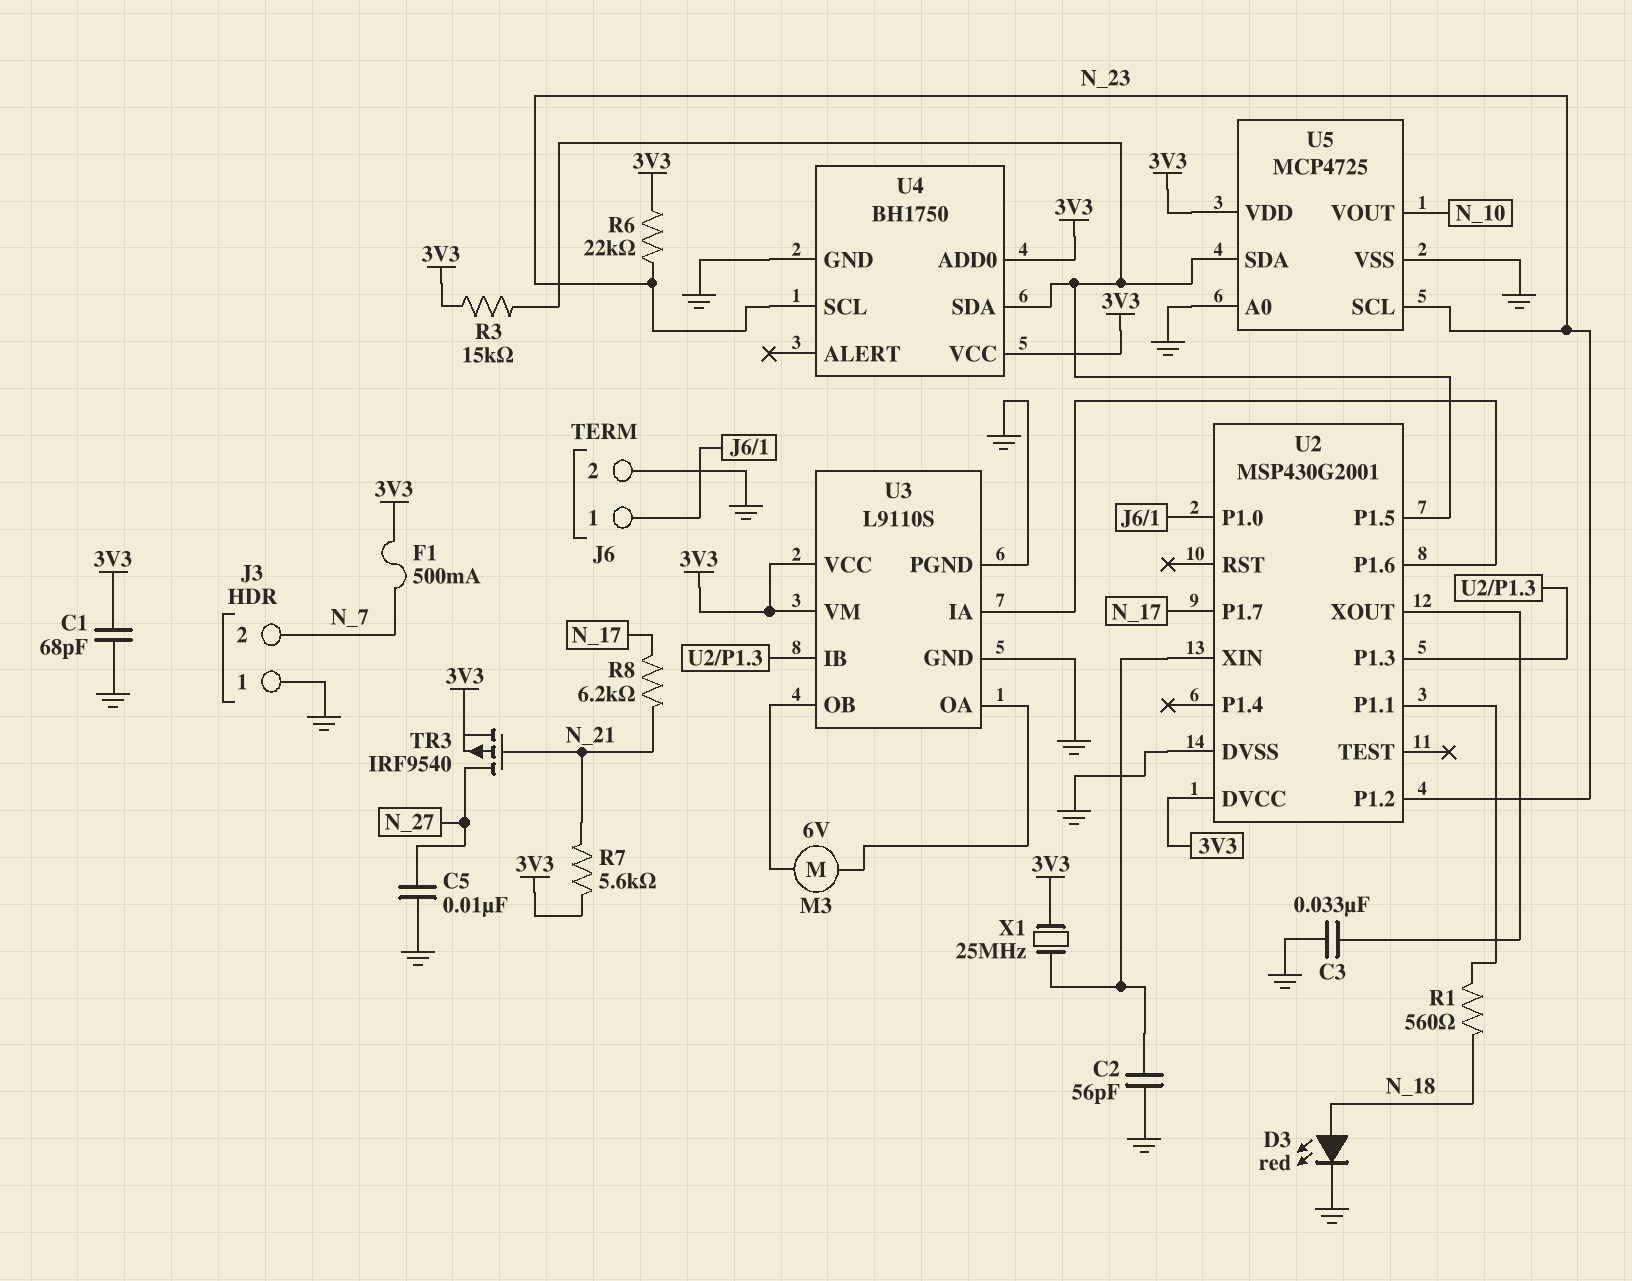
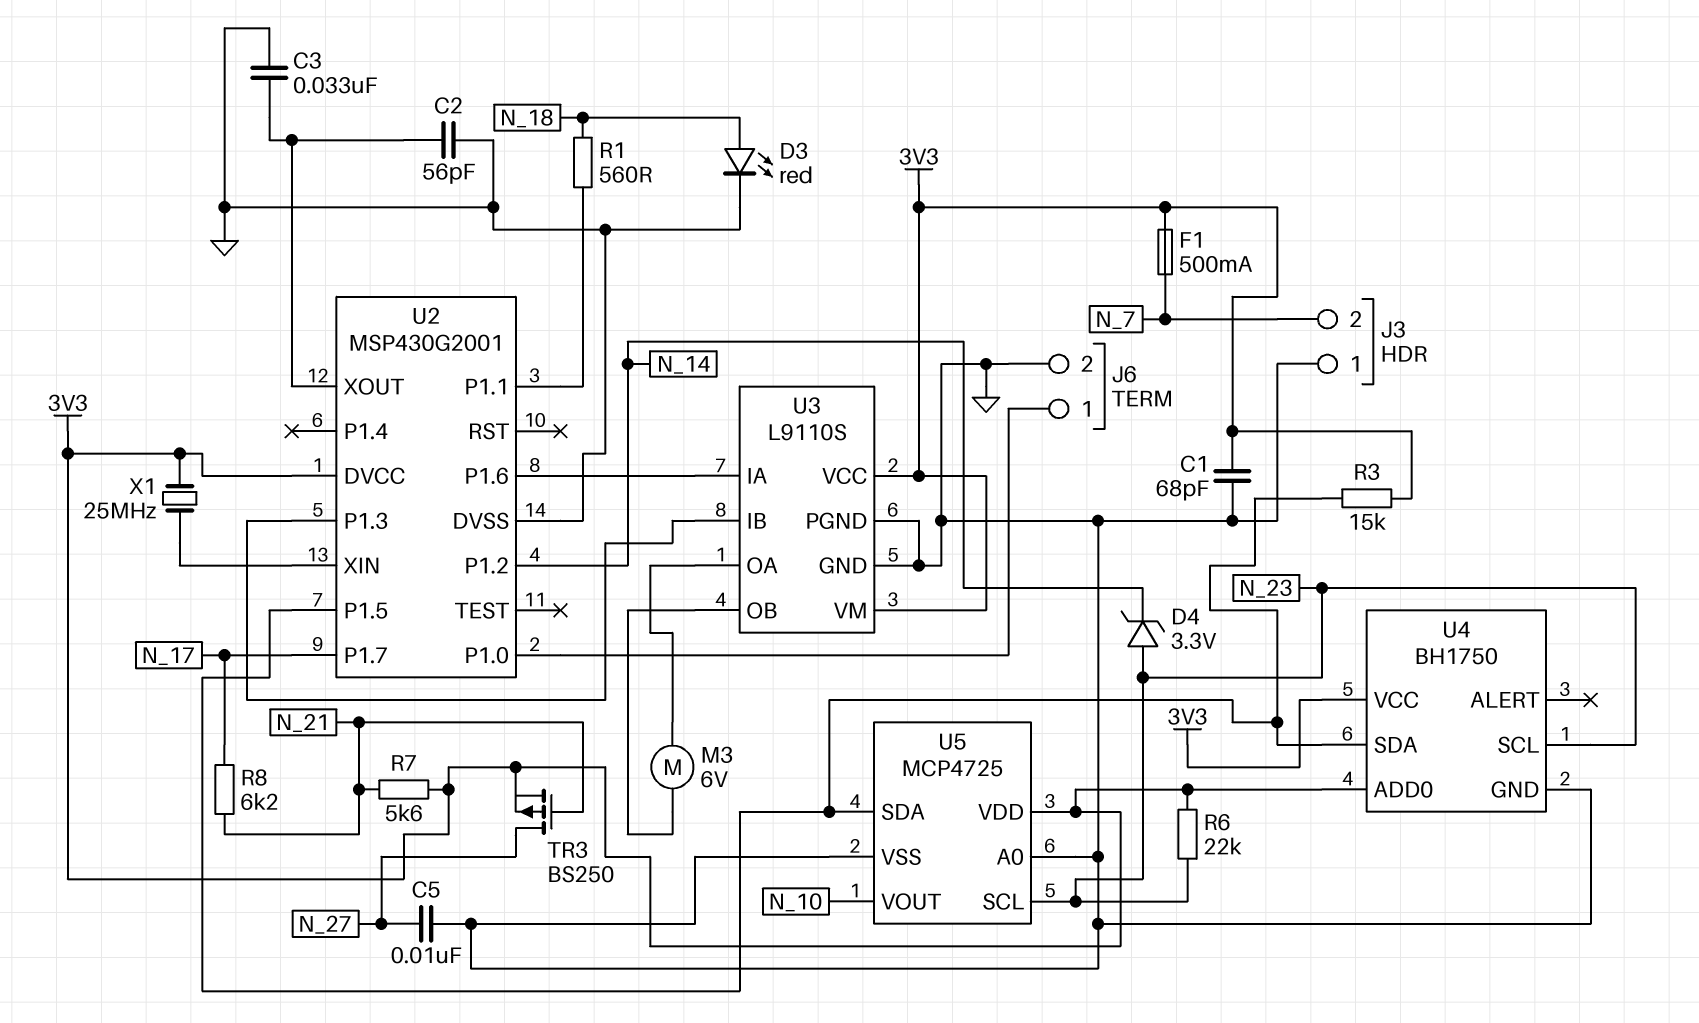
C2: 56pF (GND, U2/XIN) -> 56pF (GND, U2/XOUT)
D4: none -> zener 3.3V (A N_23, K N_14)
TR3: PMOS IRF9540 (G N_21, D N_27, S 3V3) -> PMOS BS250 (G N_21, D N_27, S 3V3)
U2 pin P1.2: N_23 -> N_14

